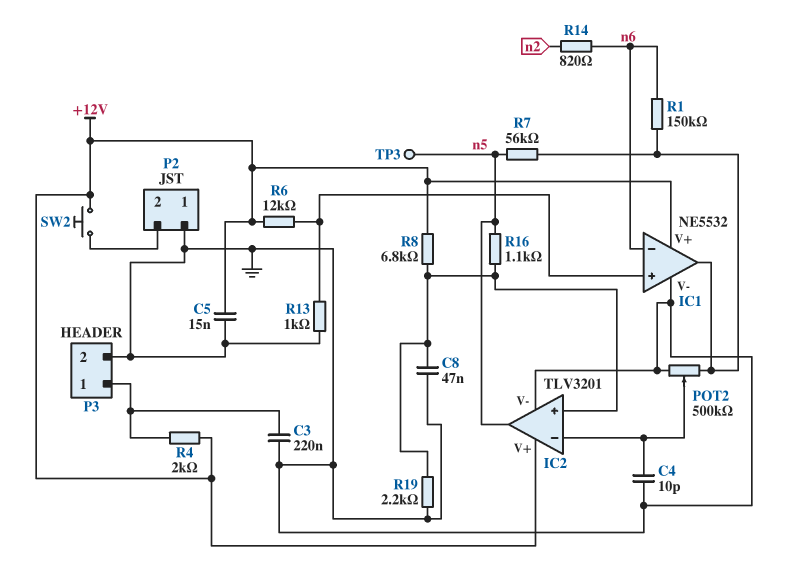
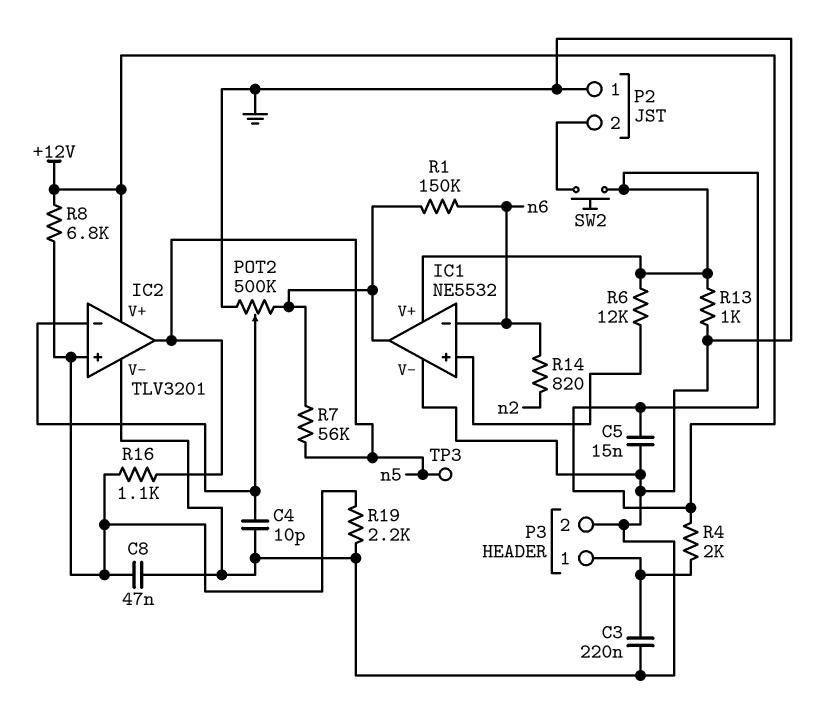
R13: 1k (GND, IC1/in+) -> 1k (+12V, GND)

